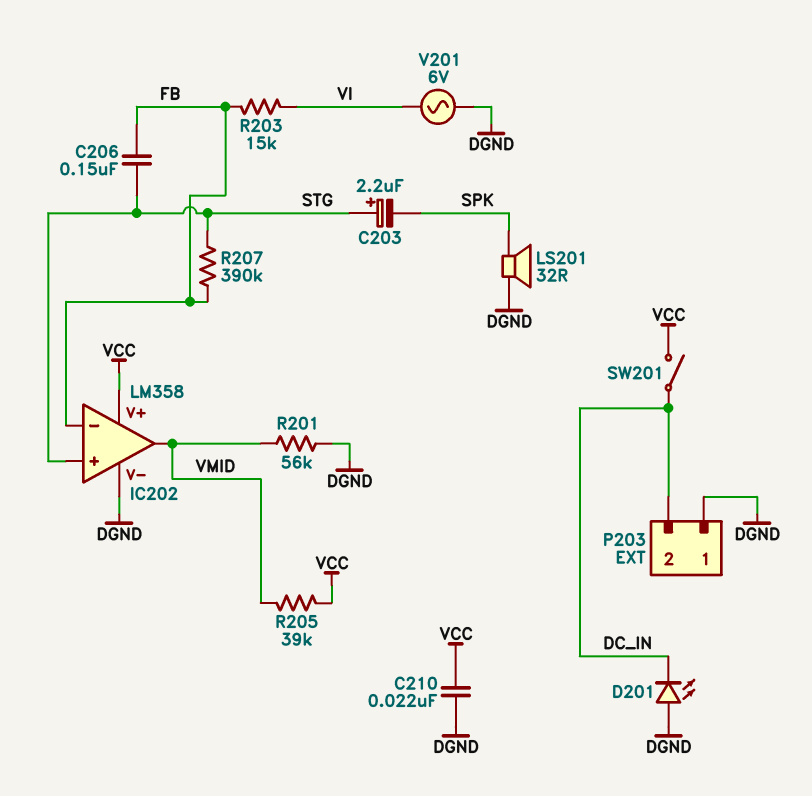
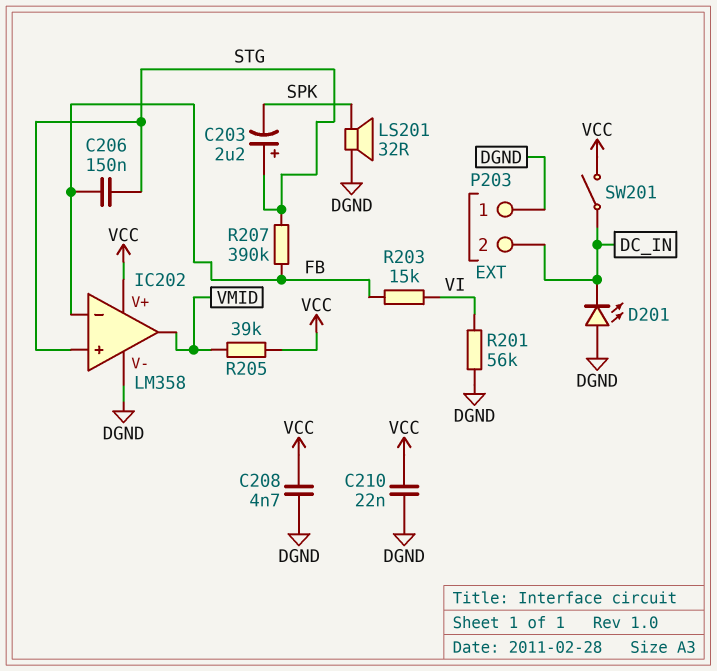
C208: none -> 4.7nF (DGND, VCC)
R201: 56k (DGND, VMID) -> 56k (DGND, VI)
V201: AC 6V (DGND, VI) -> none

